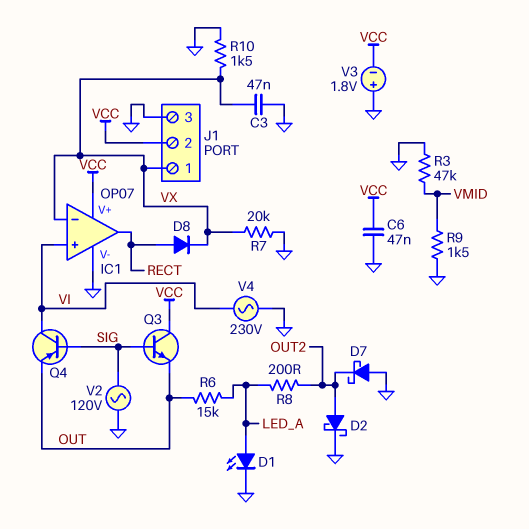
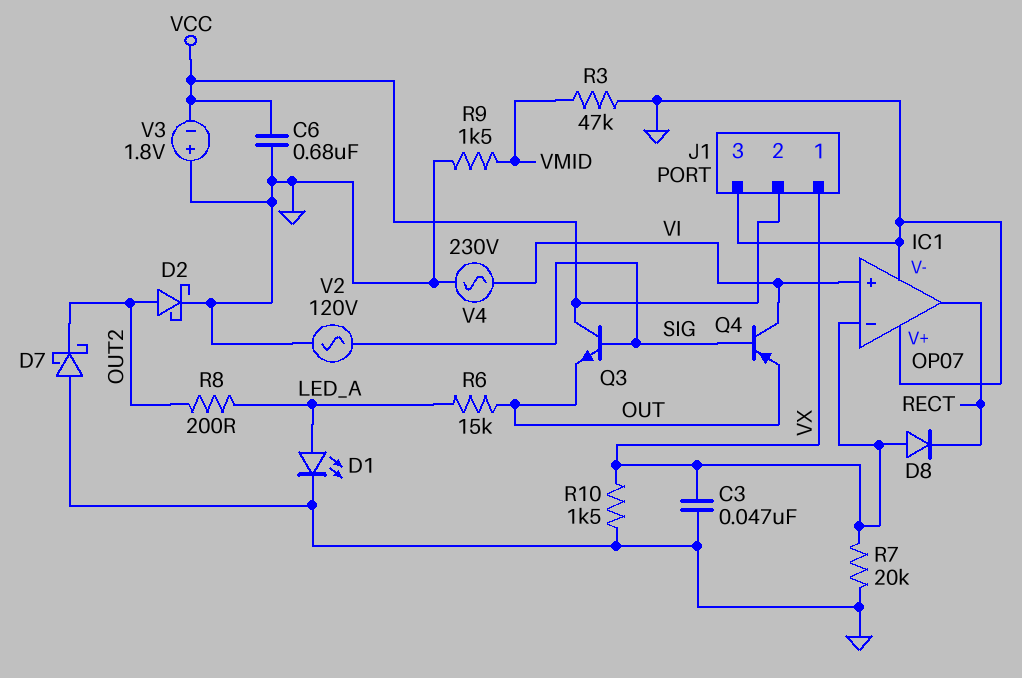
C6: 47nF (GND, VCC) -> 680nF (GND, VCC)
D8: diode (A RECT, K VX) -> diode (A VX, K RECT)
IC1 pin V+: VCC -> GND

